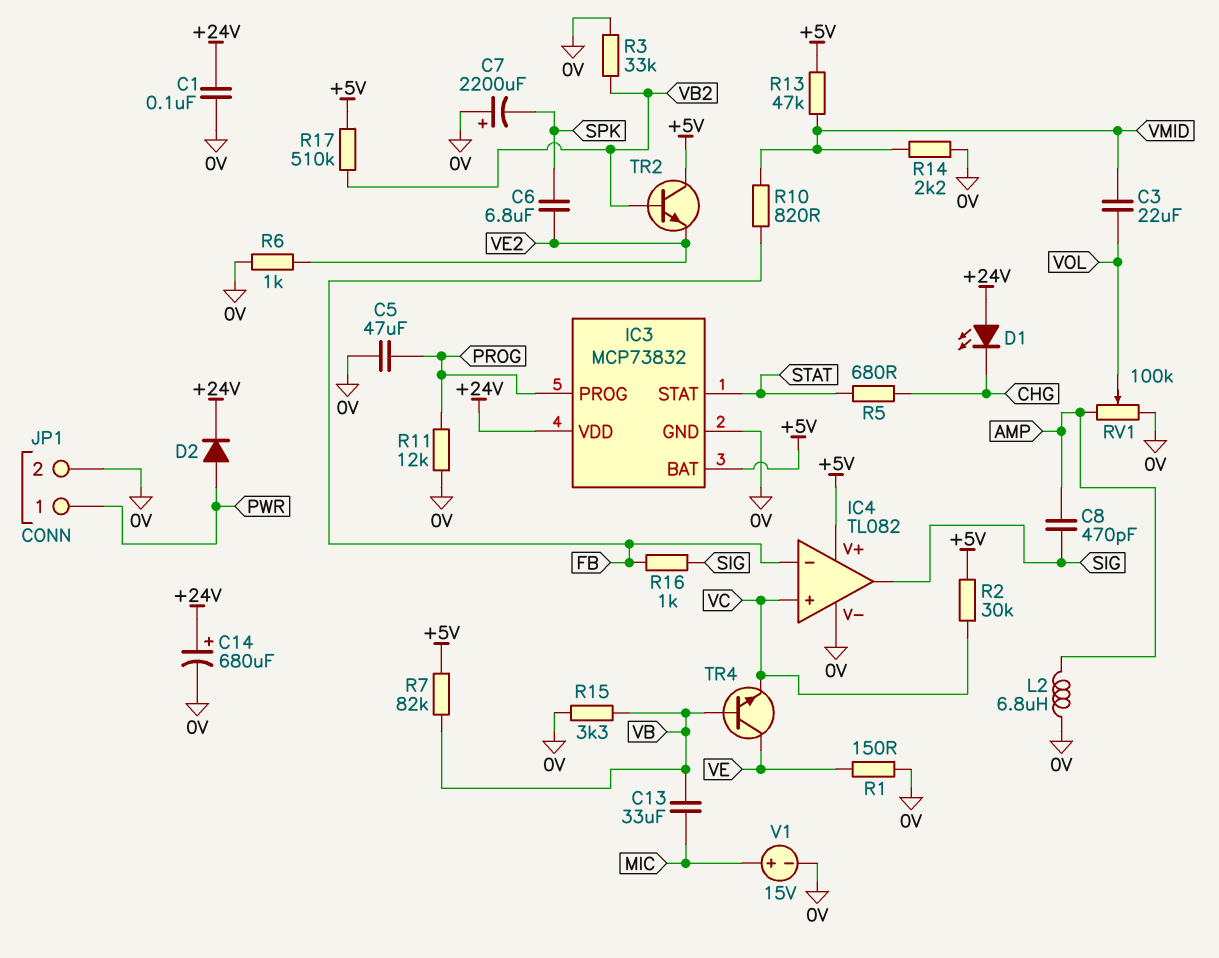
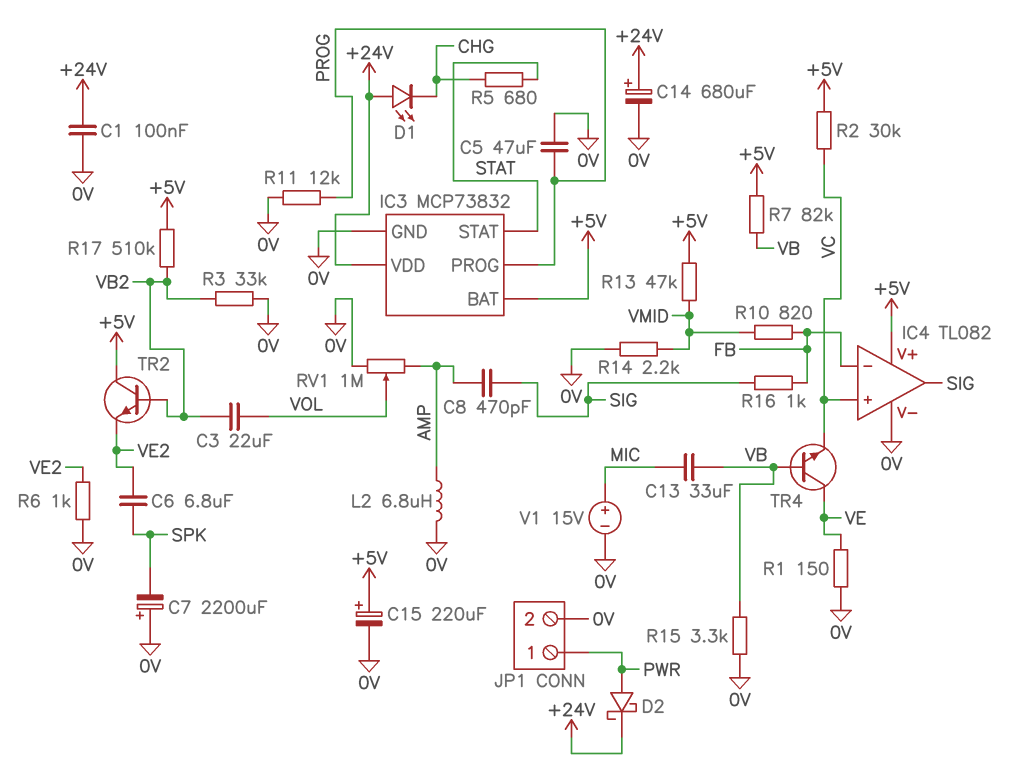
C3: 22uF (VMID, VOL) -> 22uF (VB2, VOL)
C15: none -> 220uF (plus +5V, minus 0V)
D2: diode (A PWR, K +24V) -> schottky (A PWR, K +24V)
RV1: 100k (0V, AMP, wiper VOL) -> 1M (0V, AMP, wiper VOL)

